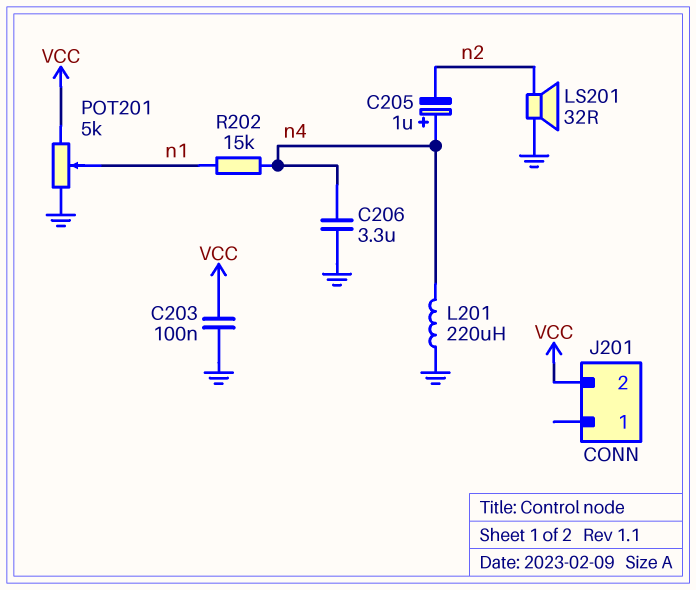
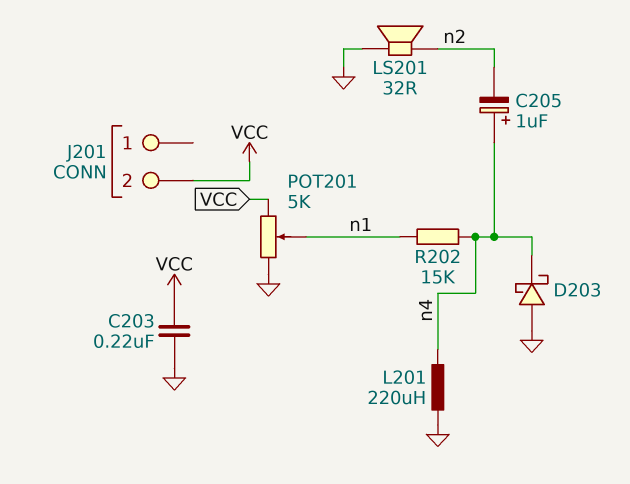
C203: 100nF (GND, VCC) -> 220nF (GND, VCC)
C206: 3.3uF (GND, n4) -> none
D203: none -> schottky (A GND, K n4)

